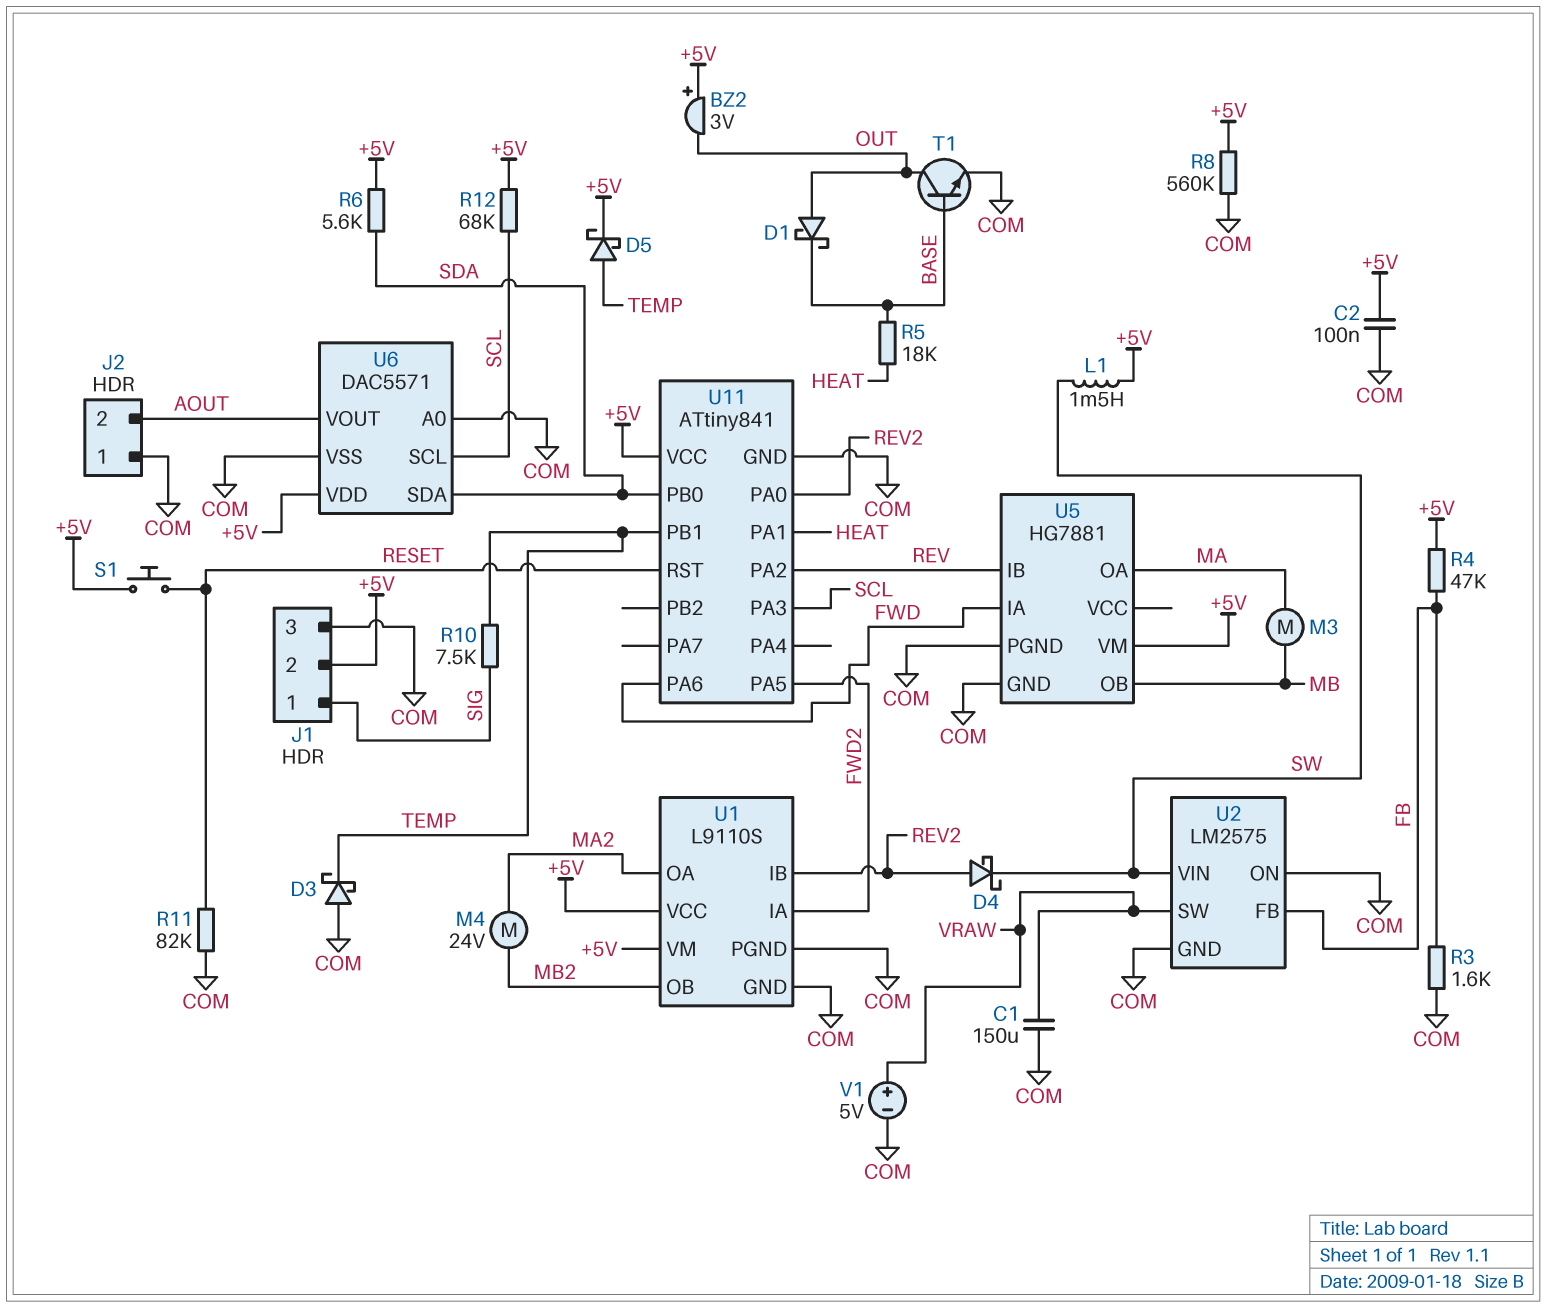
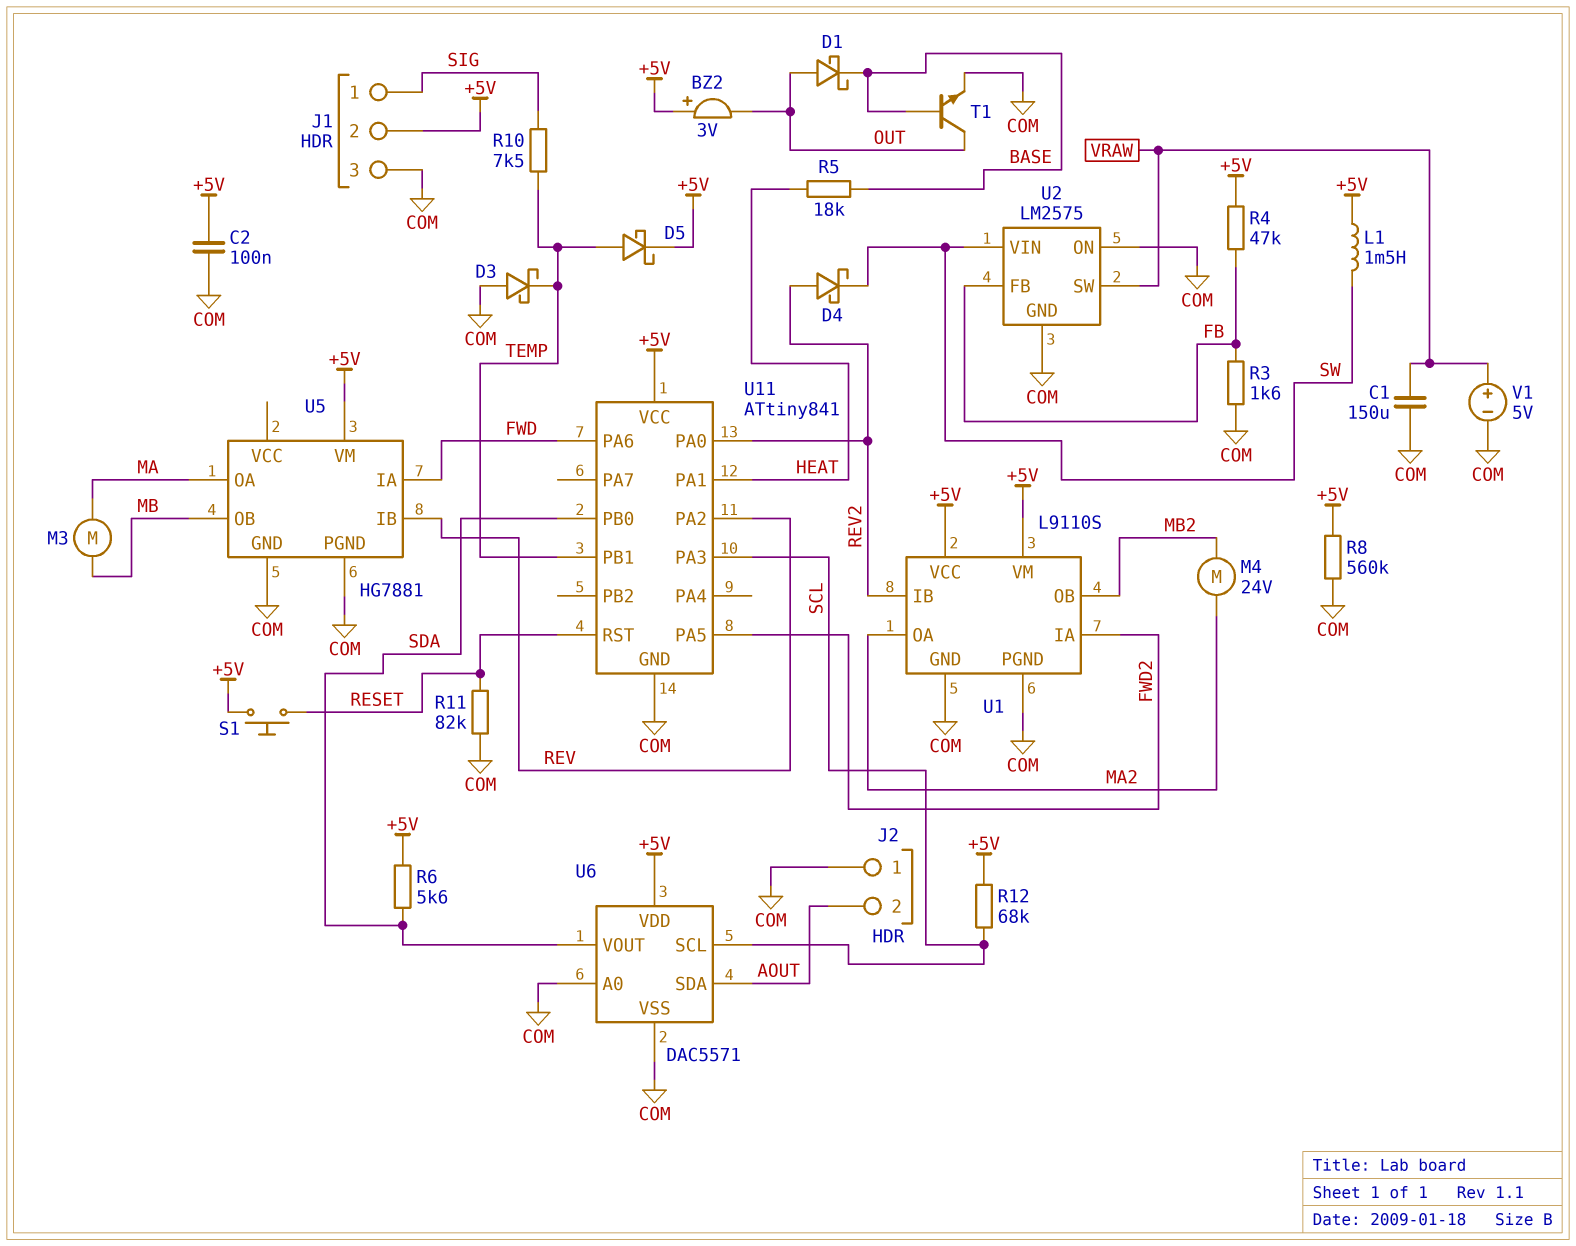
U6 pin SDA: SDA -> AOUT
U6 pin VOUT: AOUT -> SDA

